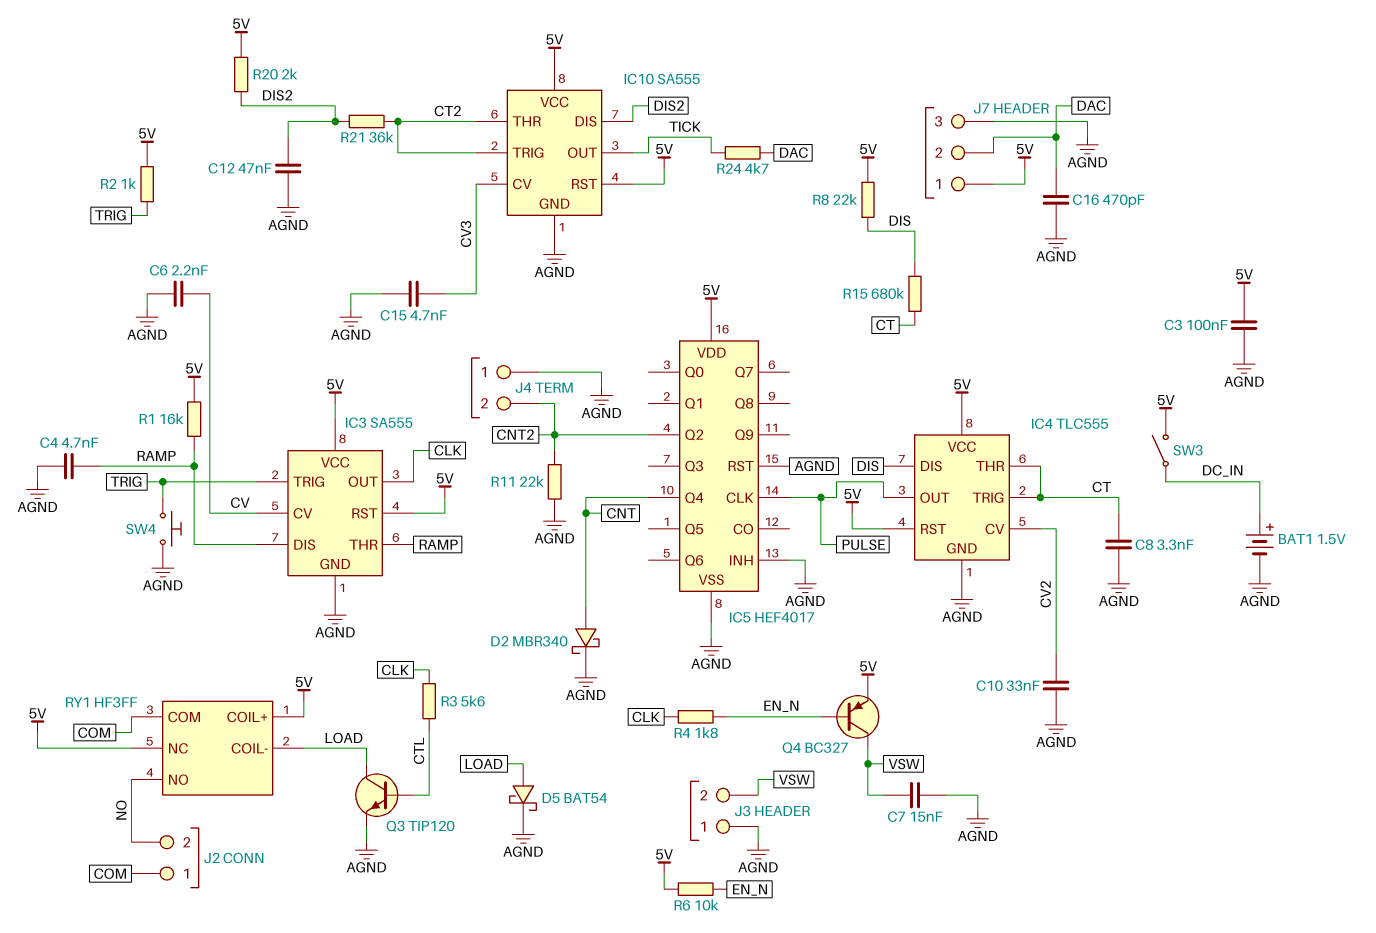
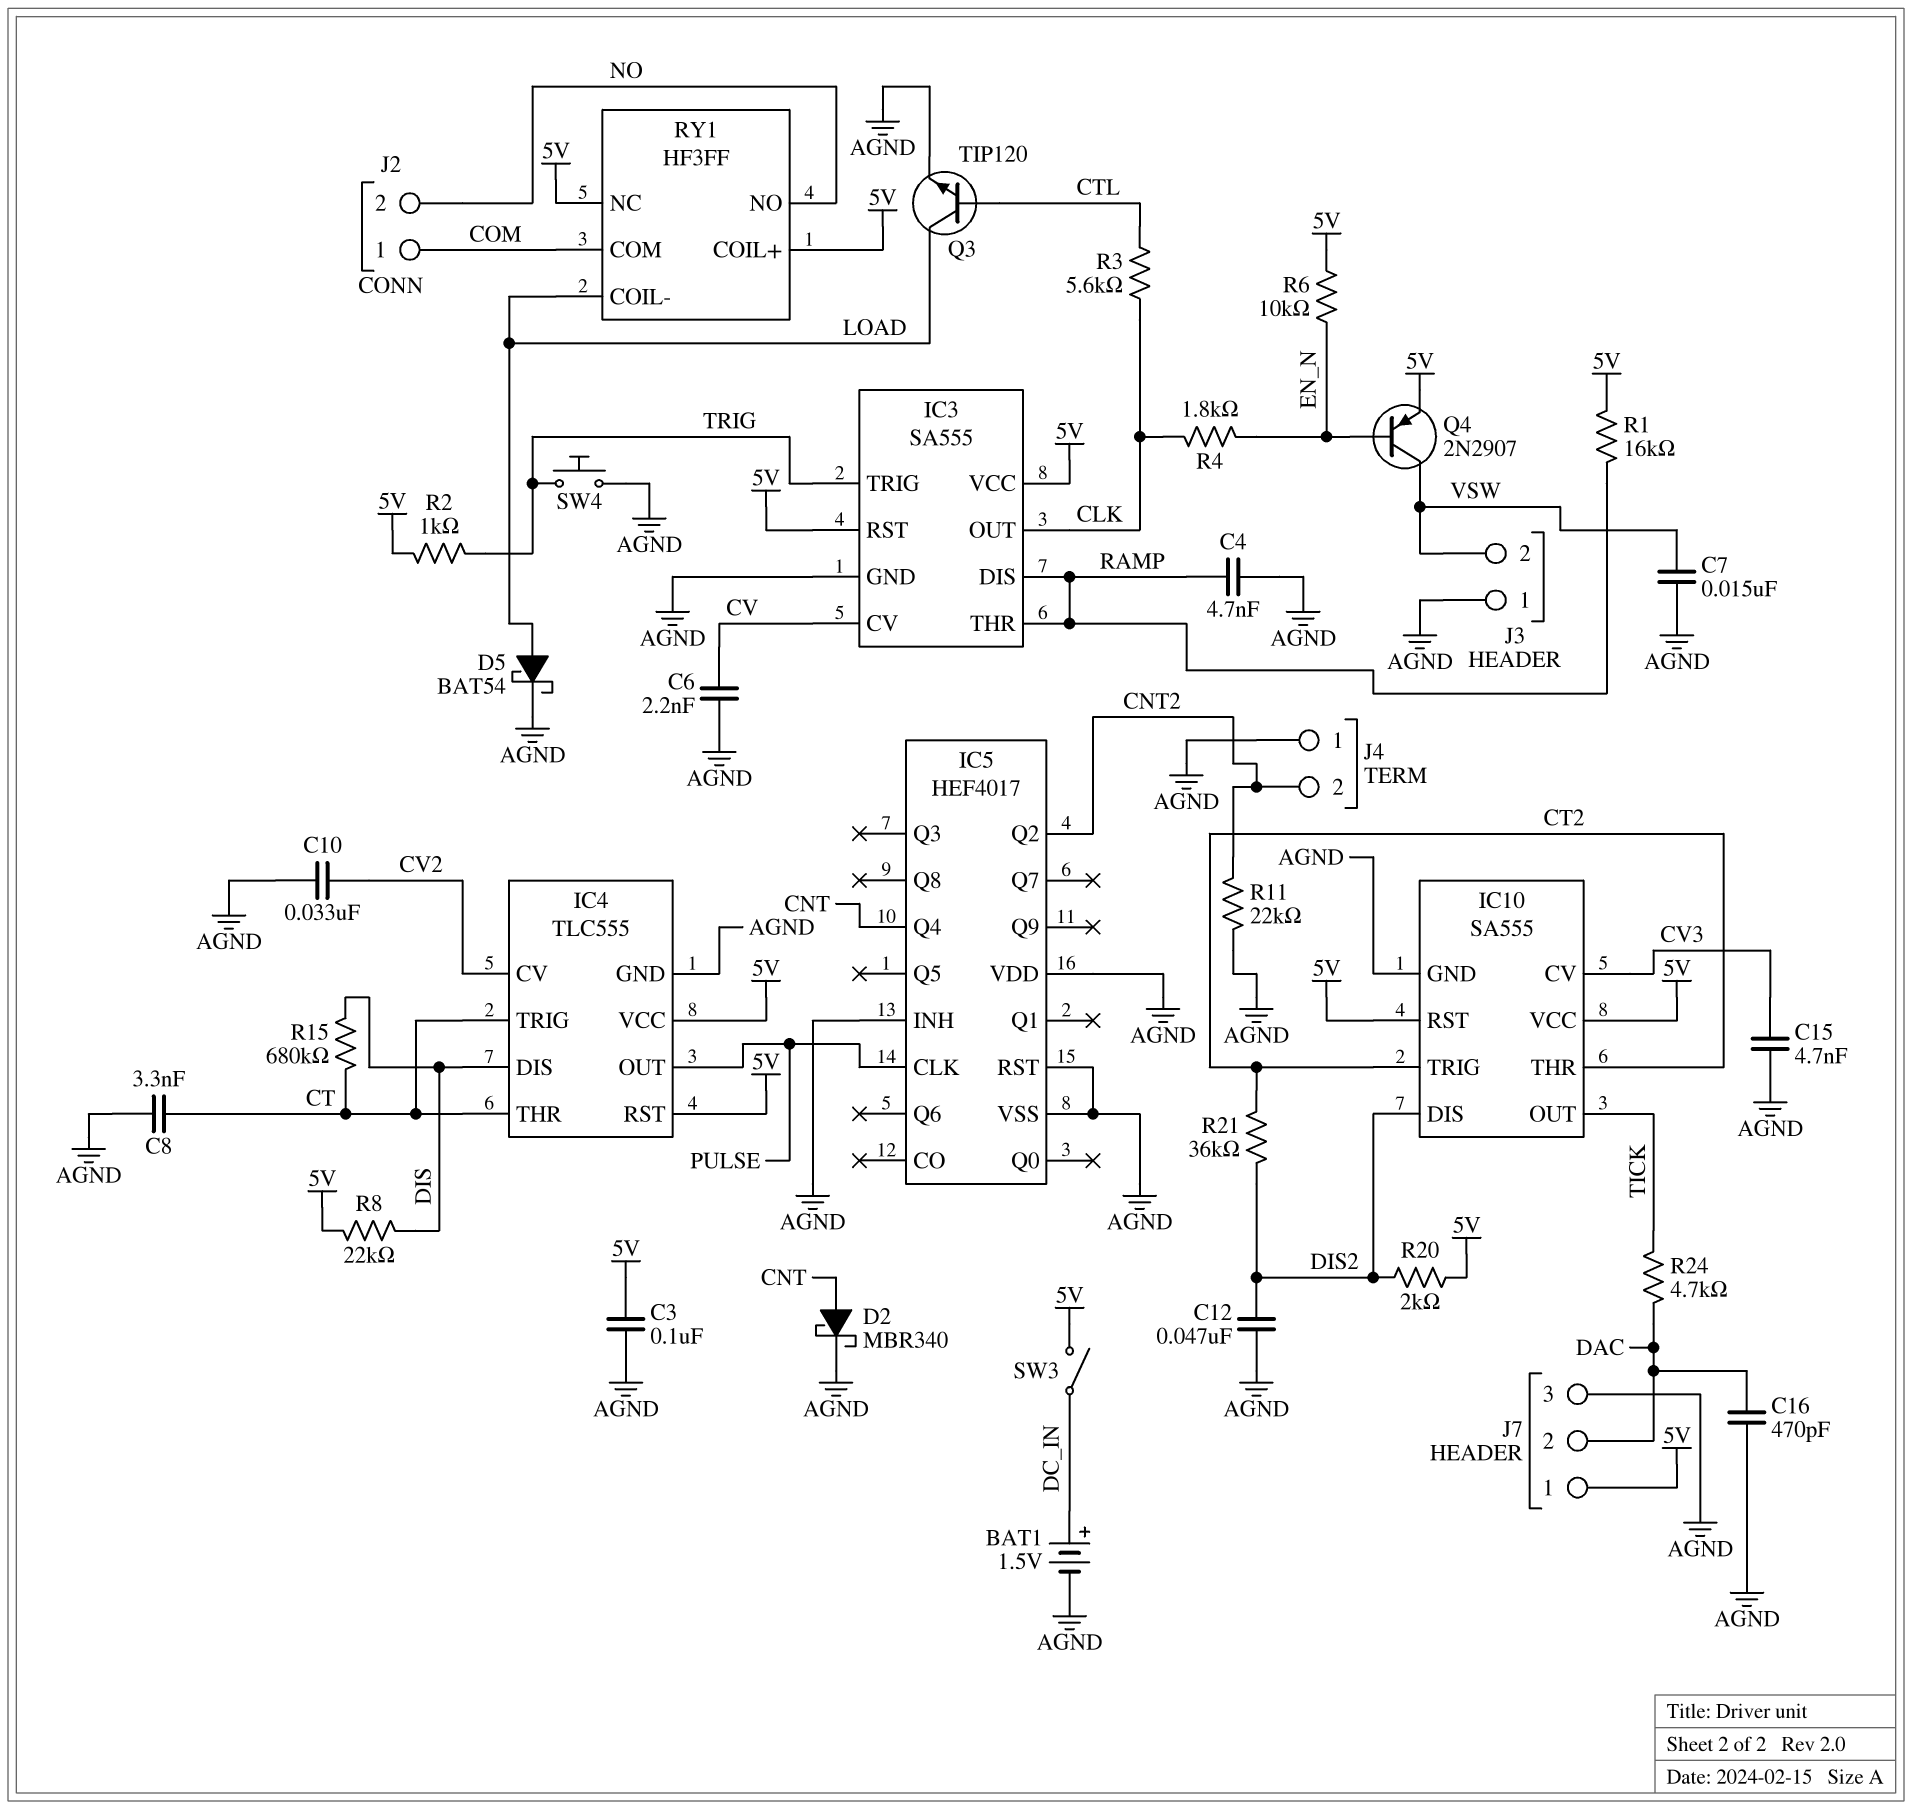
IC5 pin VDD: 5V -> AGND
Q4: PNP BC327 (B EN_N, C VSW, E 5V) -> PNP 2N2907 (B EN_N, C VSW, E 5V)

